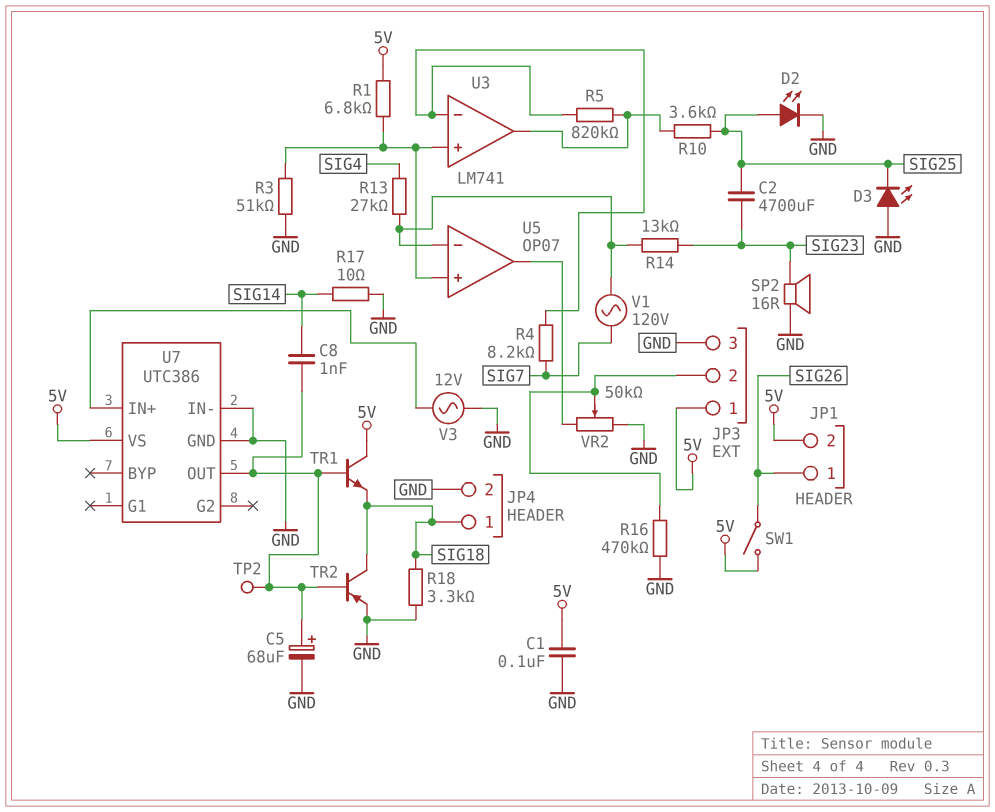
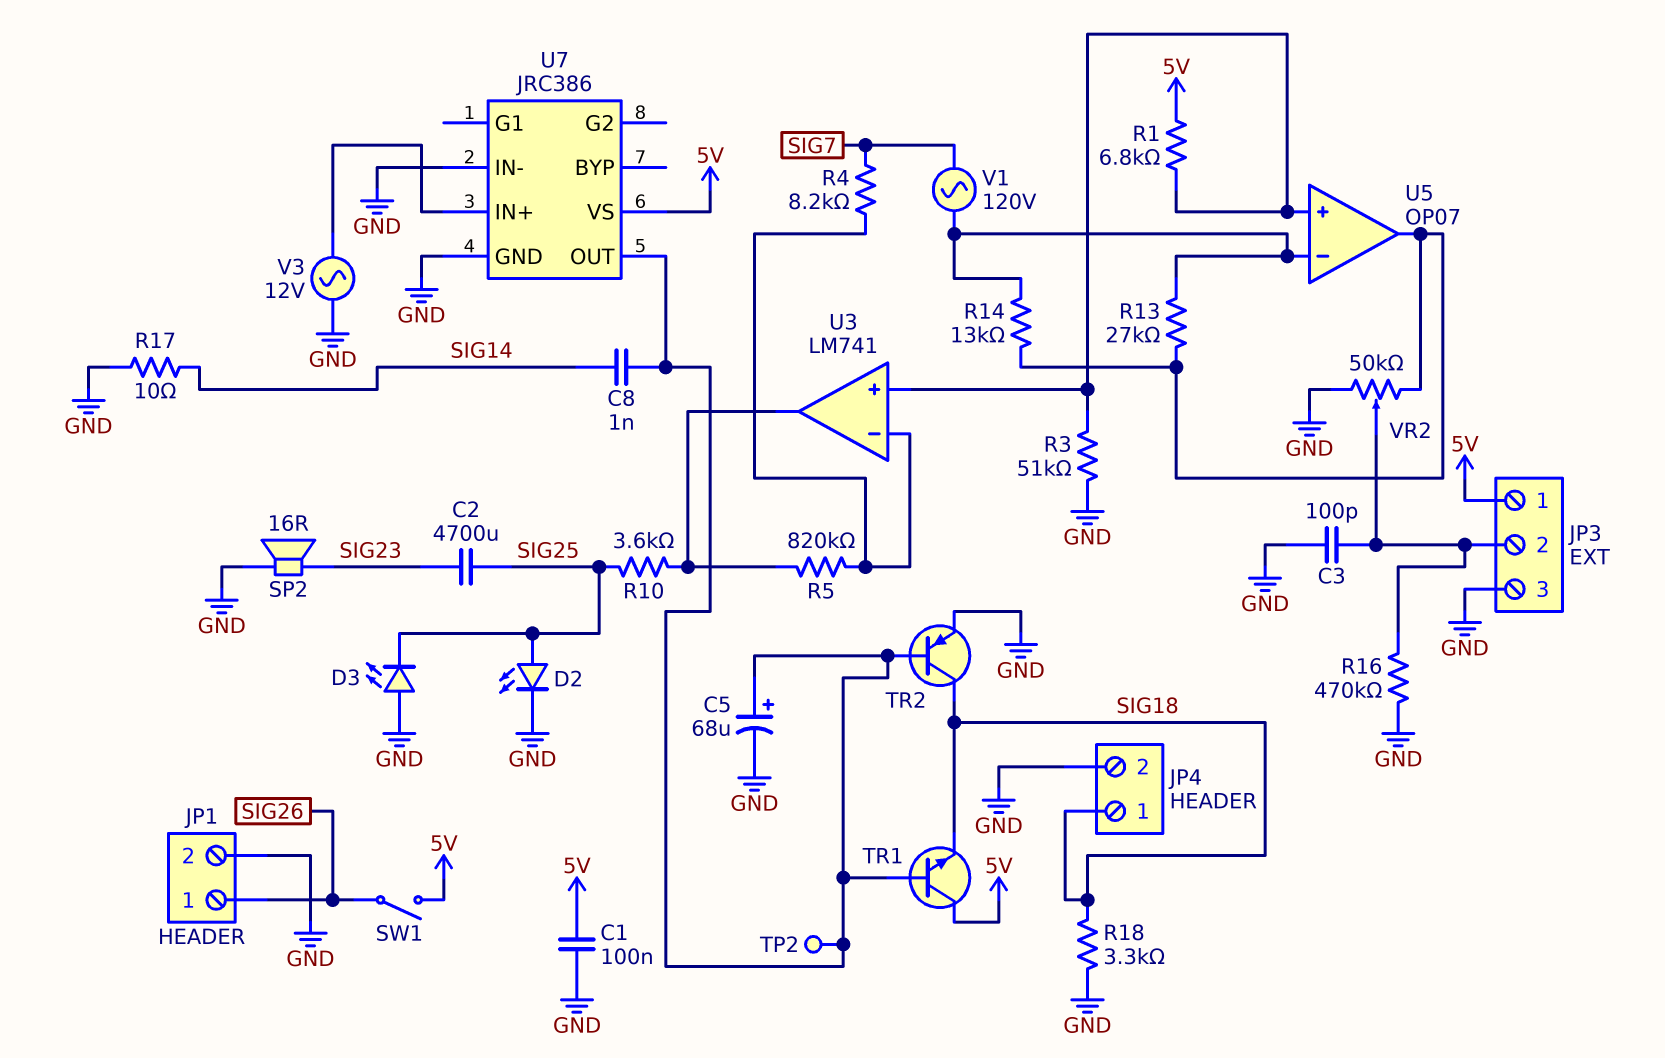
C3: none -> 100pF (GND, JP3/2)
JP1 pin 2: 5V -> GND
R13: 27k (SIG4, U5/in-) -> 27k (U5/in-, U5/out)
R14: 13k (SIG23, U5/in-) -> 13k (U5/in-, U5/out)
U7: UTC386 -> JRC386

